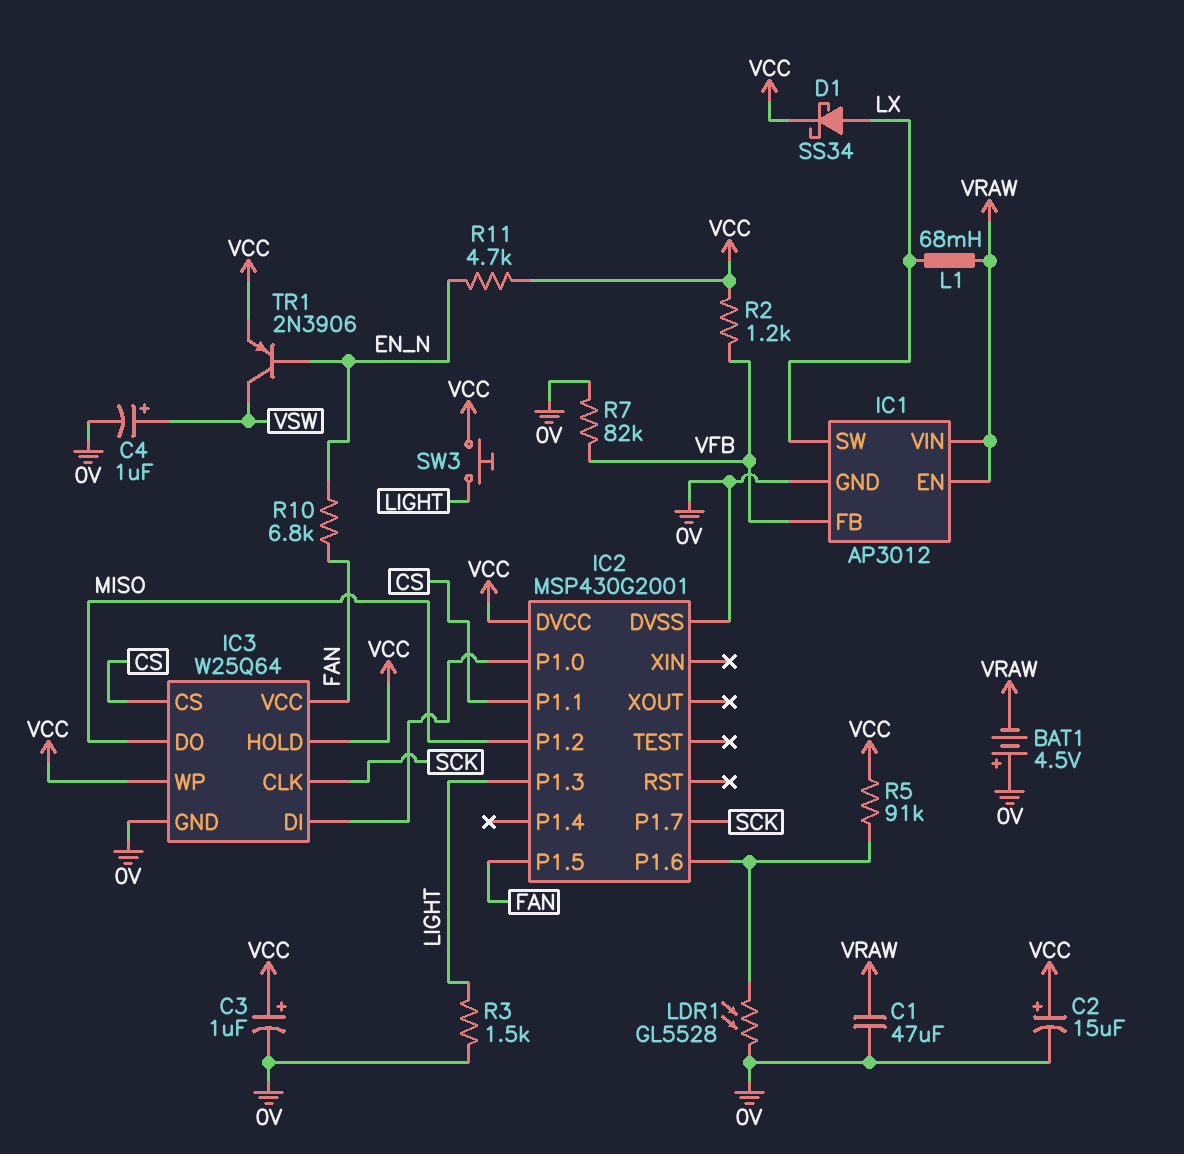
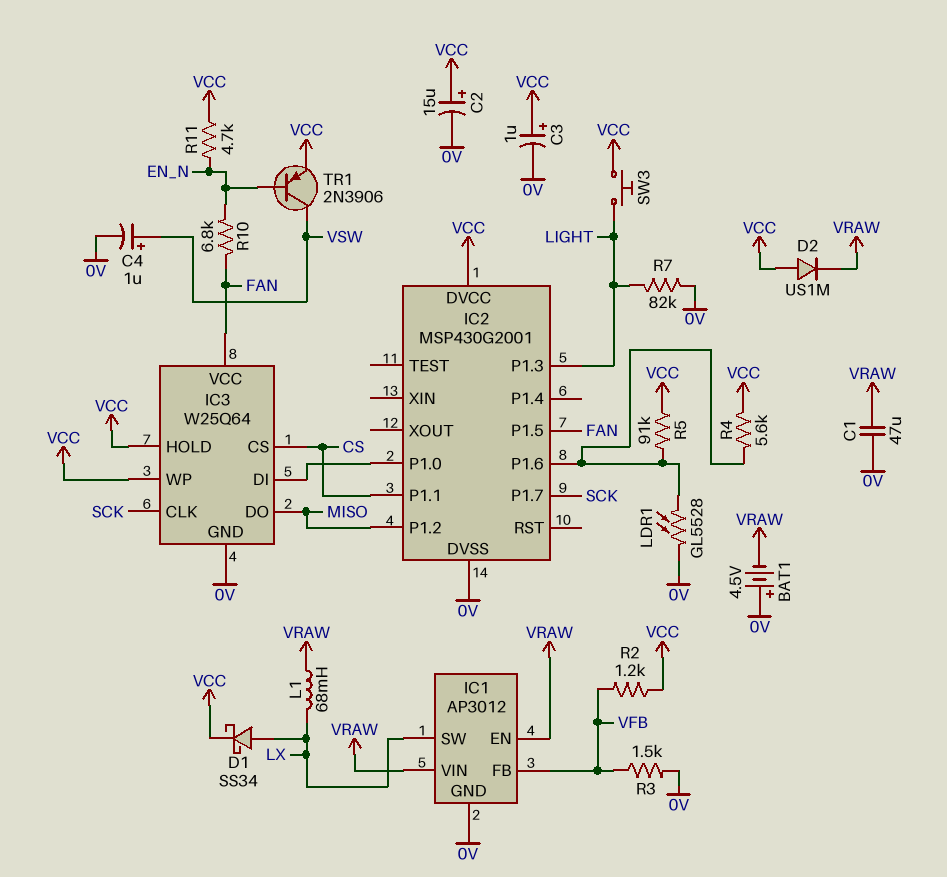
D2: none -> diode US1M (A VCC, K VRAW)
R3: 1.5k (0V, LIGHT) -> 1.5k (0V, VFB)
R4: none -> 5.6k (IC2/P1.6, VCC)
R7: 82k (0V, VFB) -> 82k (0V, LIGHT)

